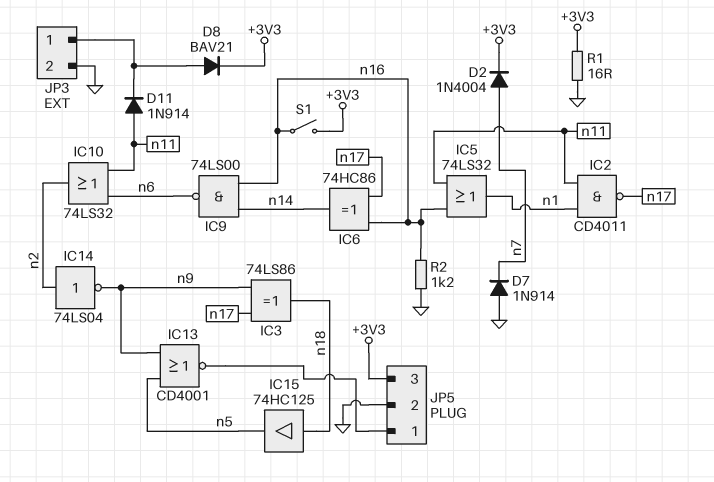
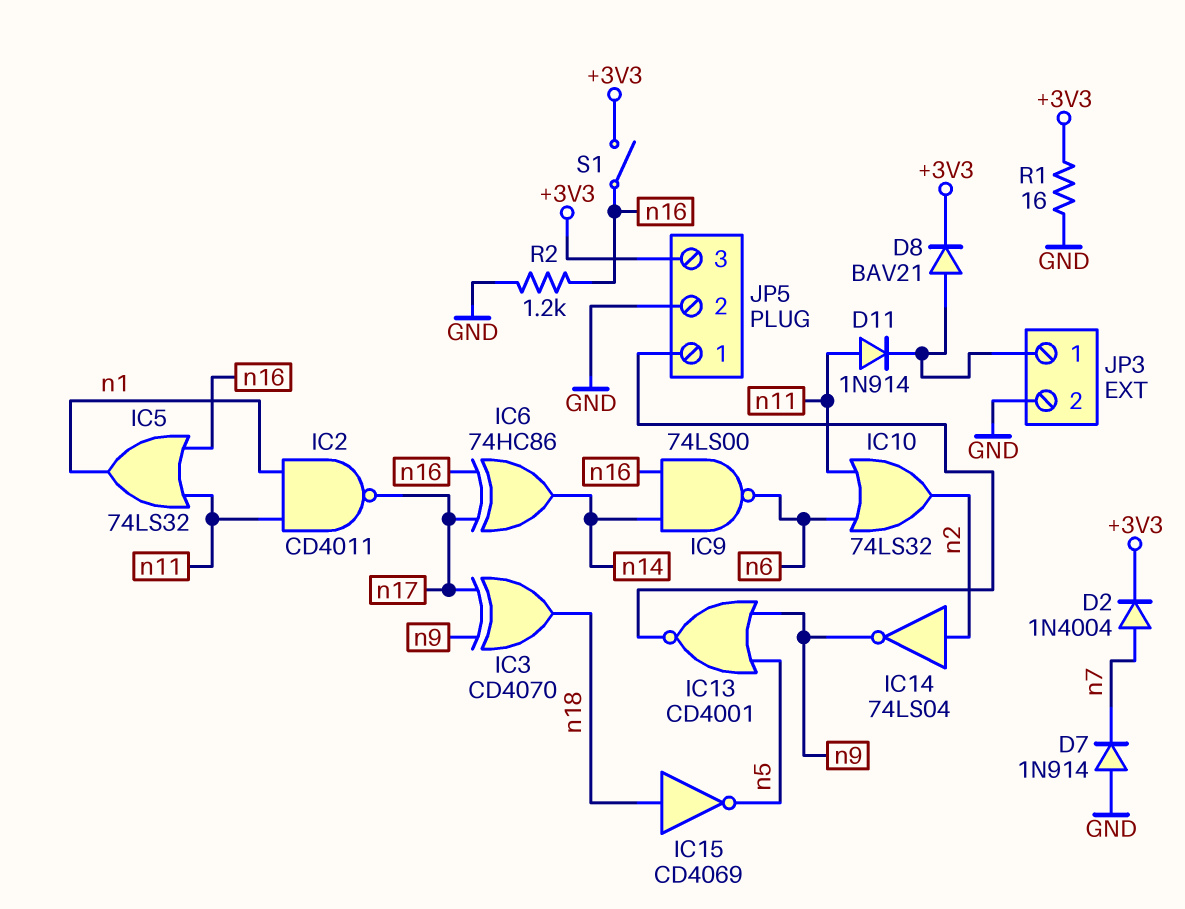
IC3: XOR 74LS86 (in n9, in n17, out n18) -> XOR CD4070 (in n9, in n17, out n18)
IC15: buffer 74HC125 (in n18, out n5) -> NOT CD4069 (in n18, out n5)

